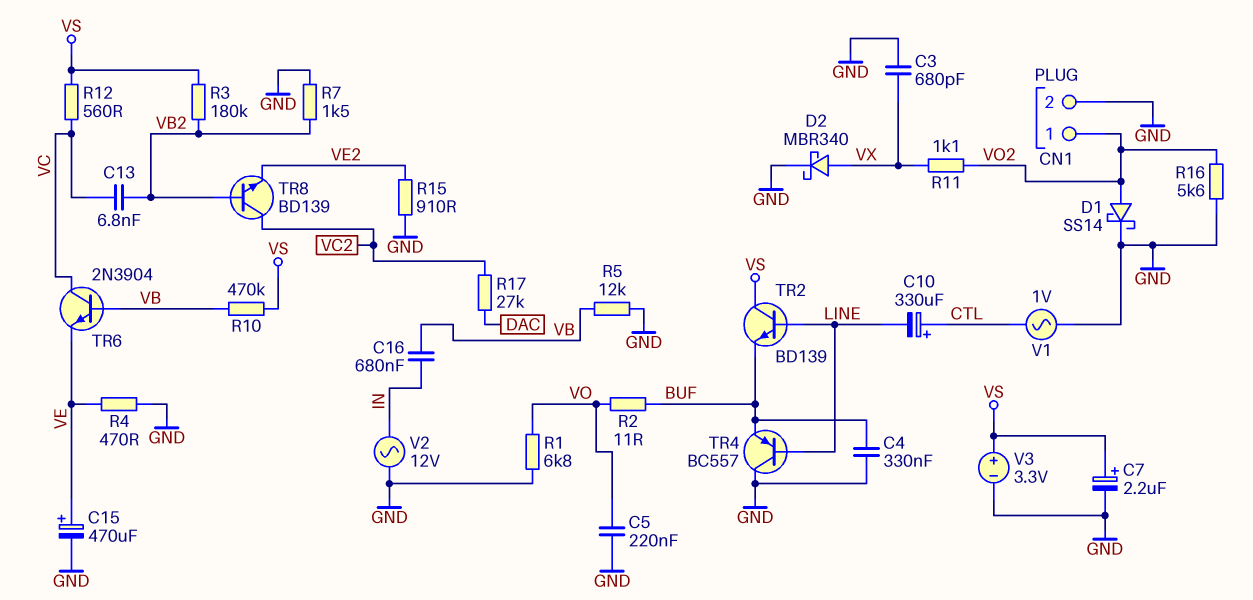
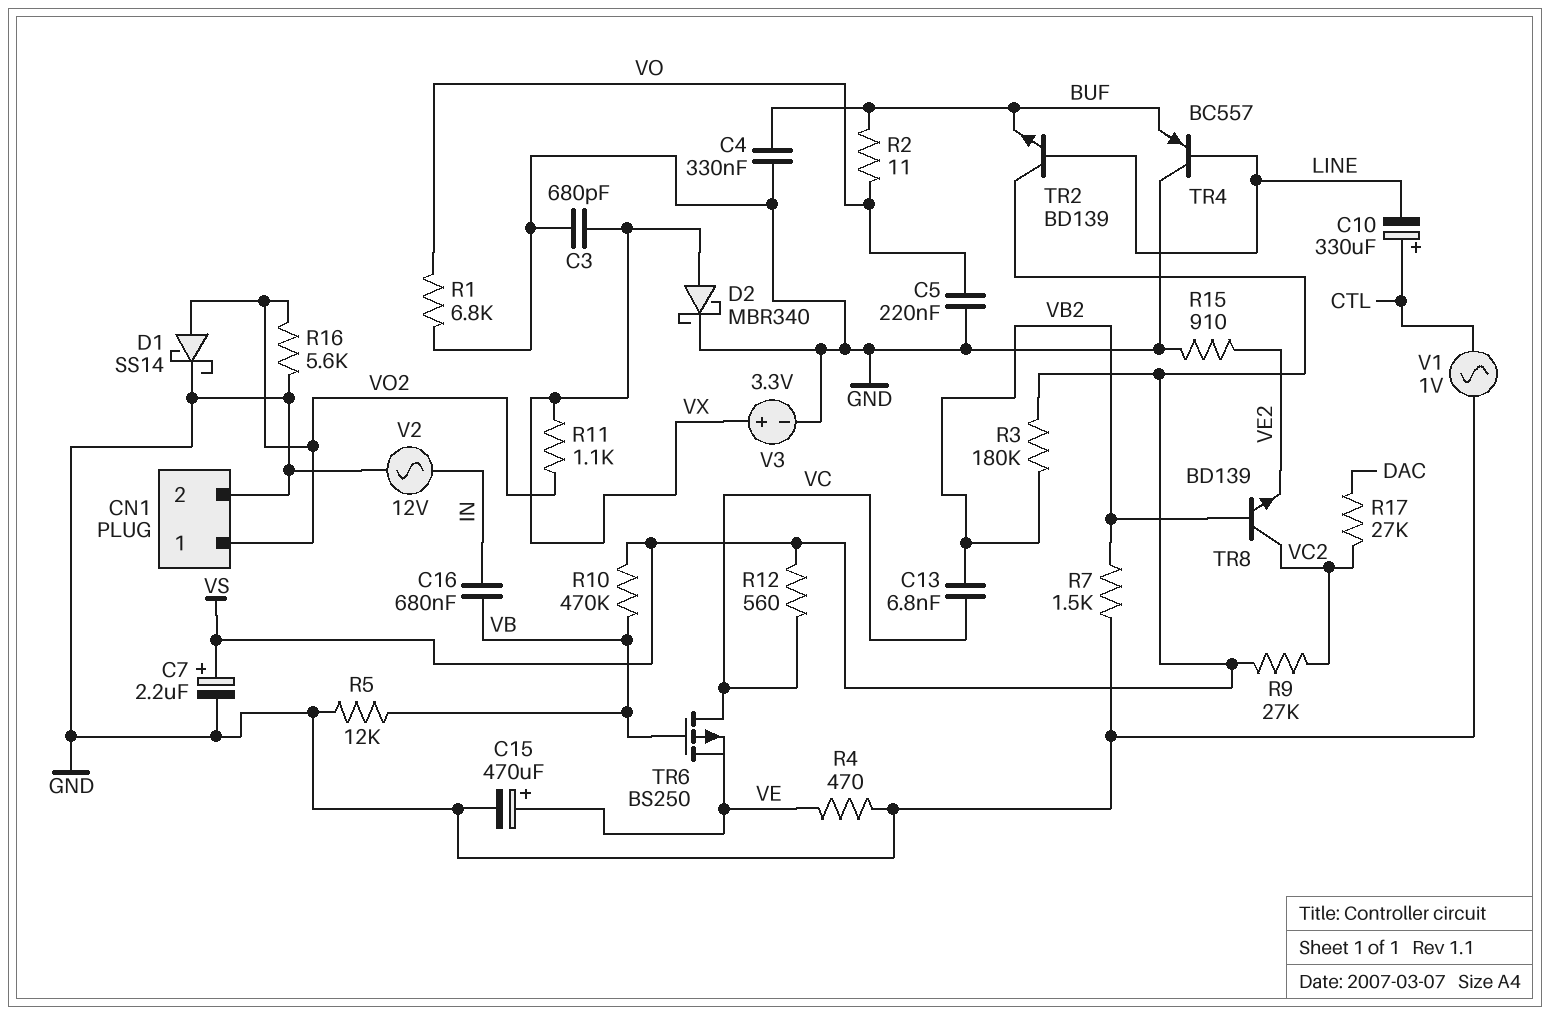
R9: none -> 27k (VC2, VS)
TR6: NPN 2N3904 (B VB, C VC, E VE) -> PMOS BS250 (G VB, D VC, S VE)
V3: 3.3V (plus VS, minus GND) -> 3.3V (plus VX, minus GND)

